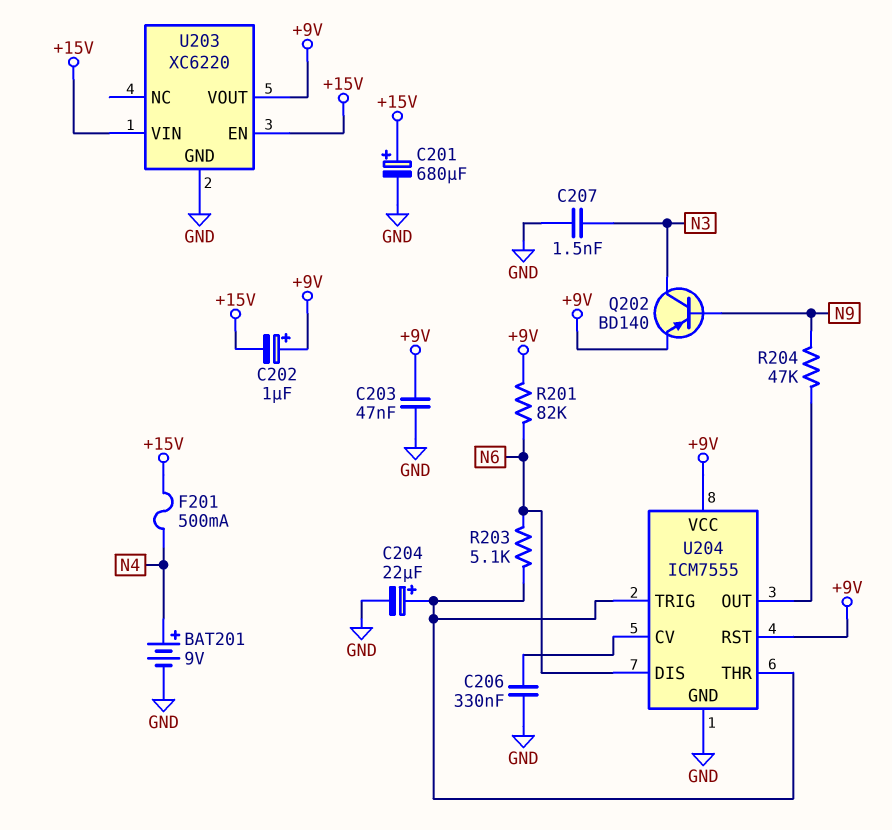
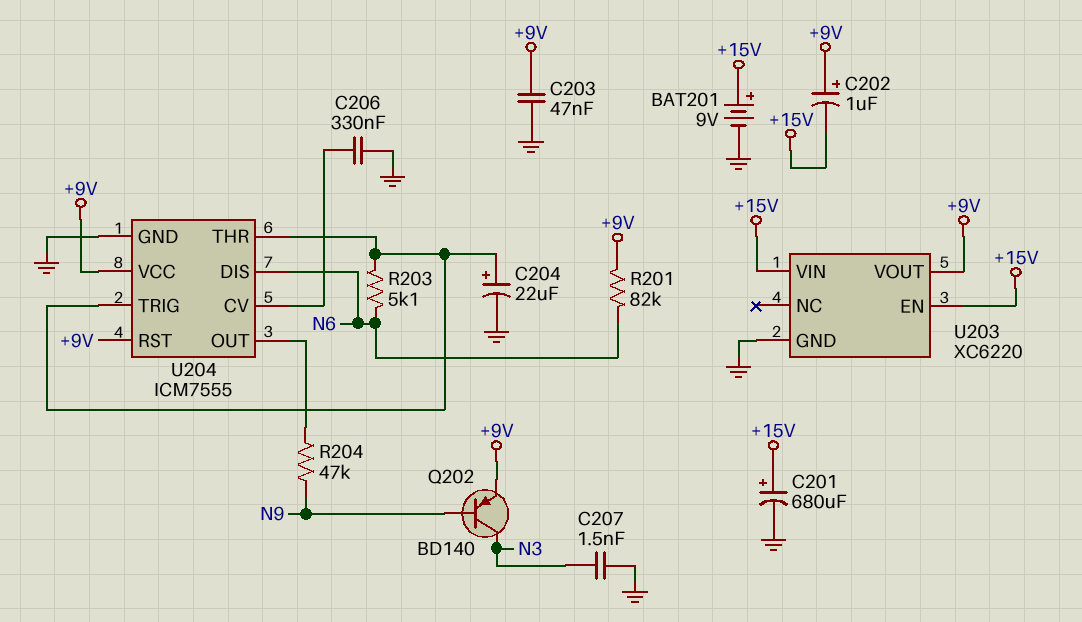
BAT201: 9V (plus N4, minus GND) -> 9V (plus +15V, minus GND)
F201: 500mA (+15V, N4) -> none

